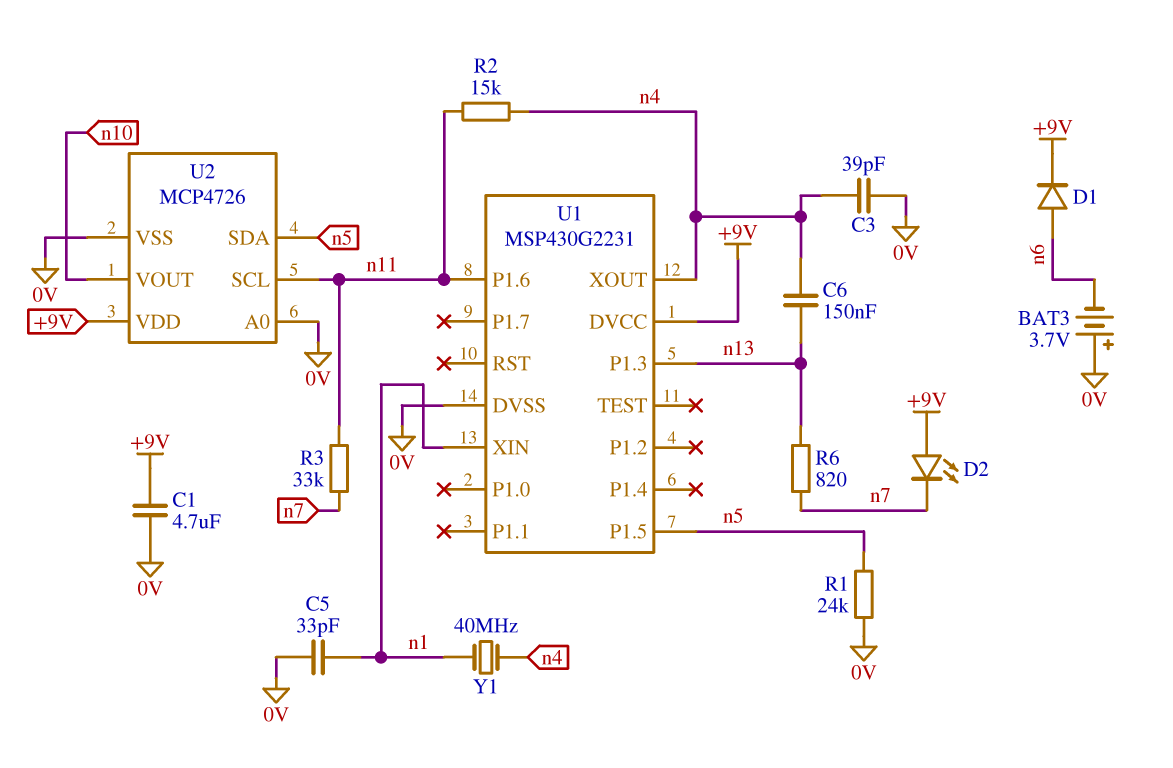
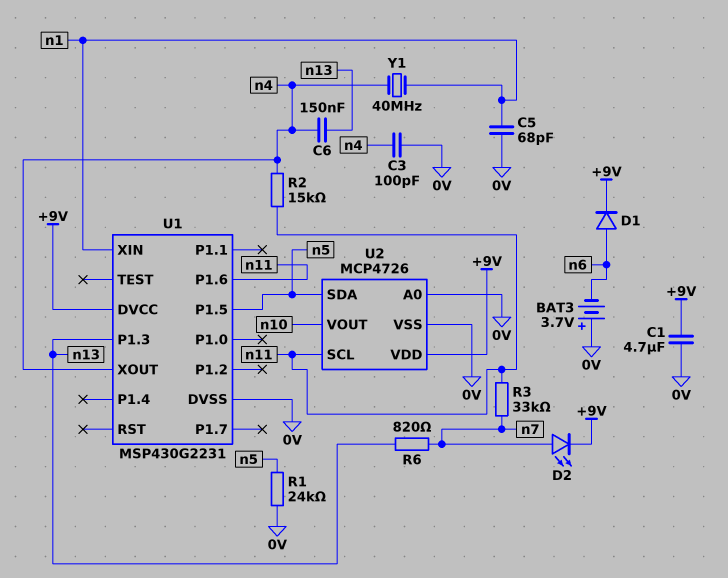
C3: 39pF (0V, n4) -> 100pF (0V, n4)
C5: 33pF (0V, n1) -> 68pF (0V, n1)
D2: LED (A +9V, K n7) -> LED (A n7, K +9V)

